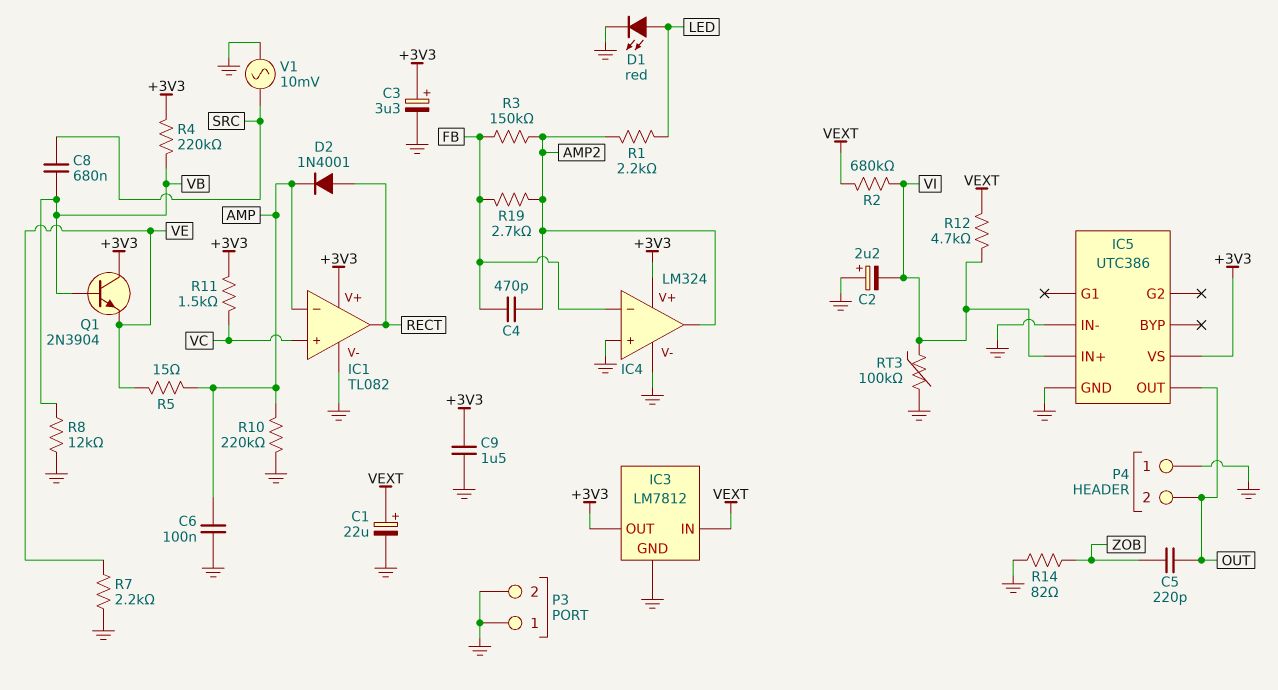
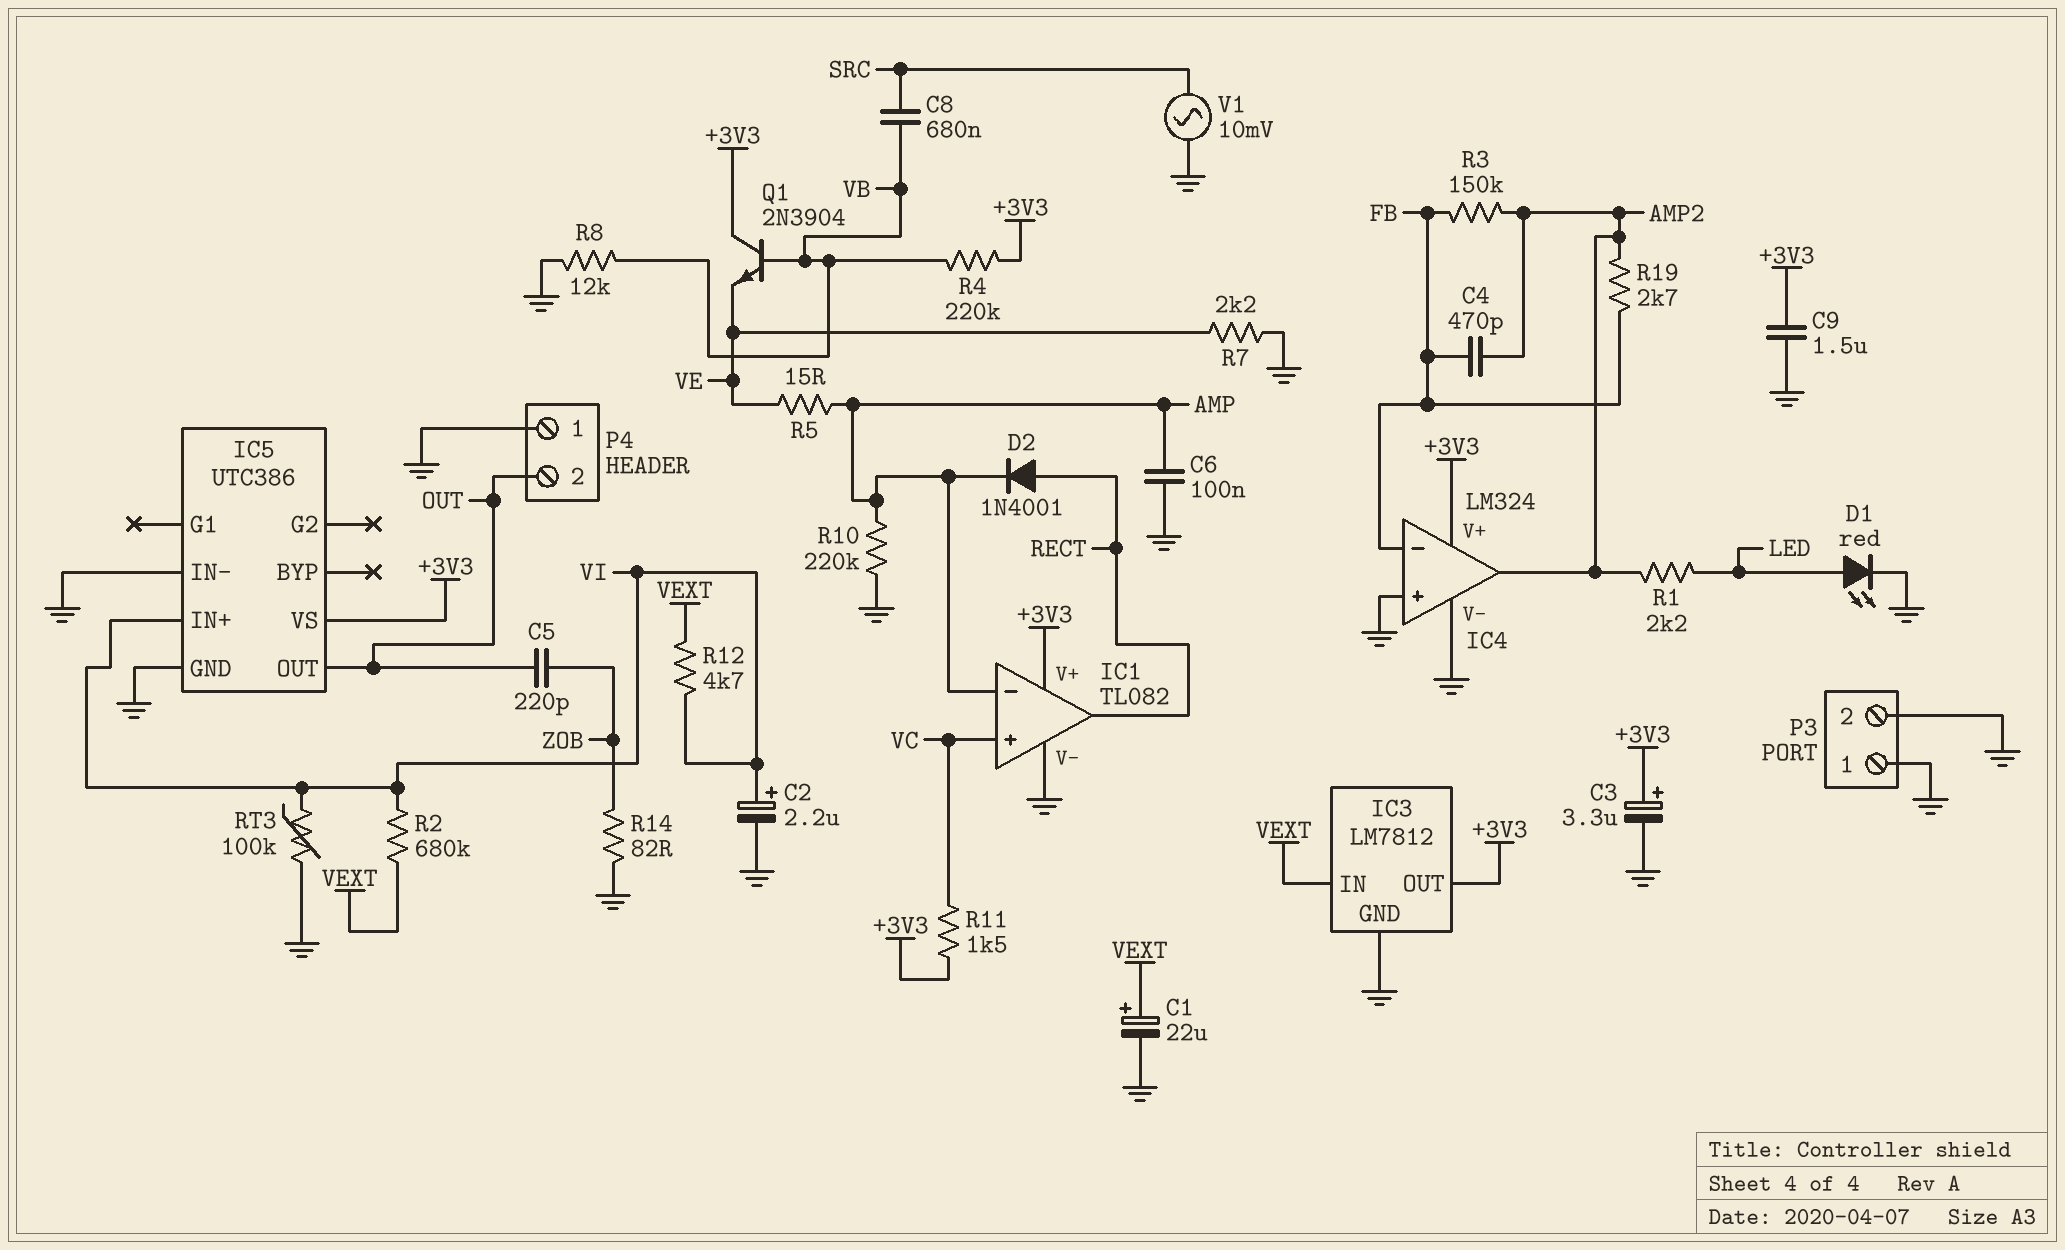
C2: 2.2uF (plus GND, minus VI) -> 2.2uF (plus VI, minus GND)

